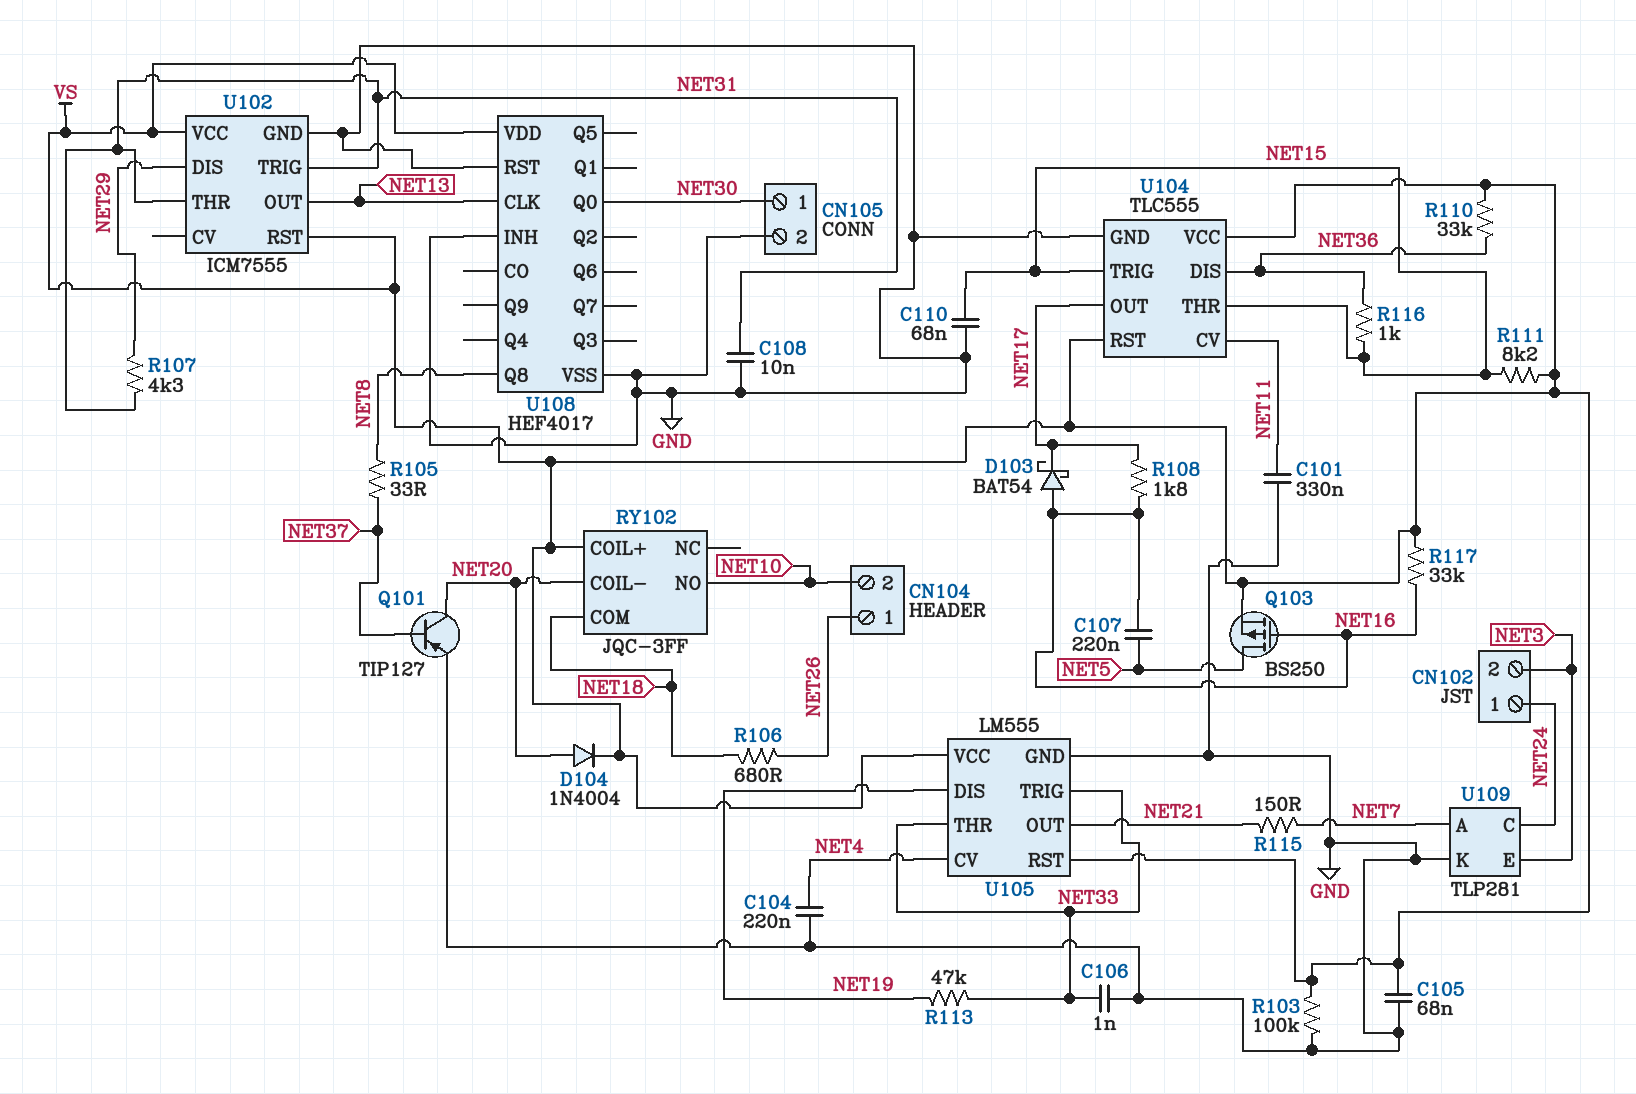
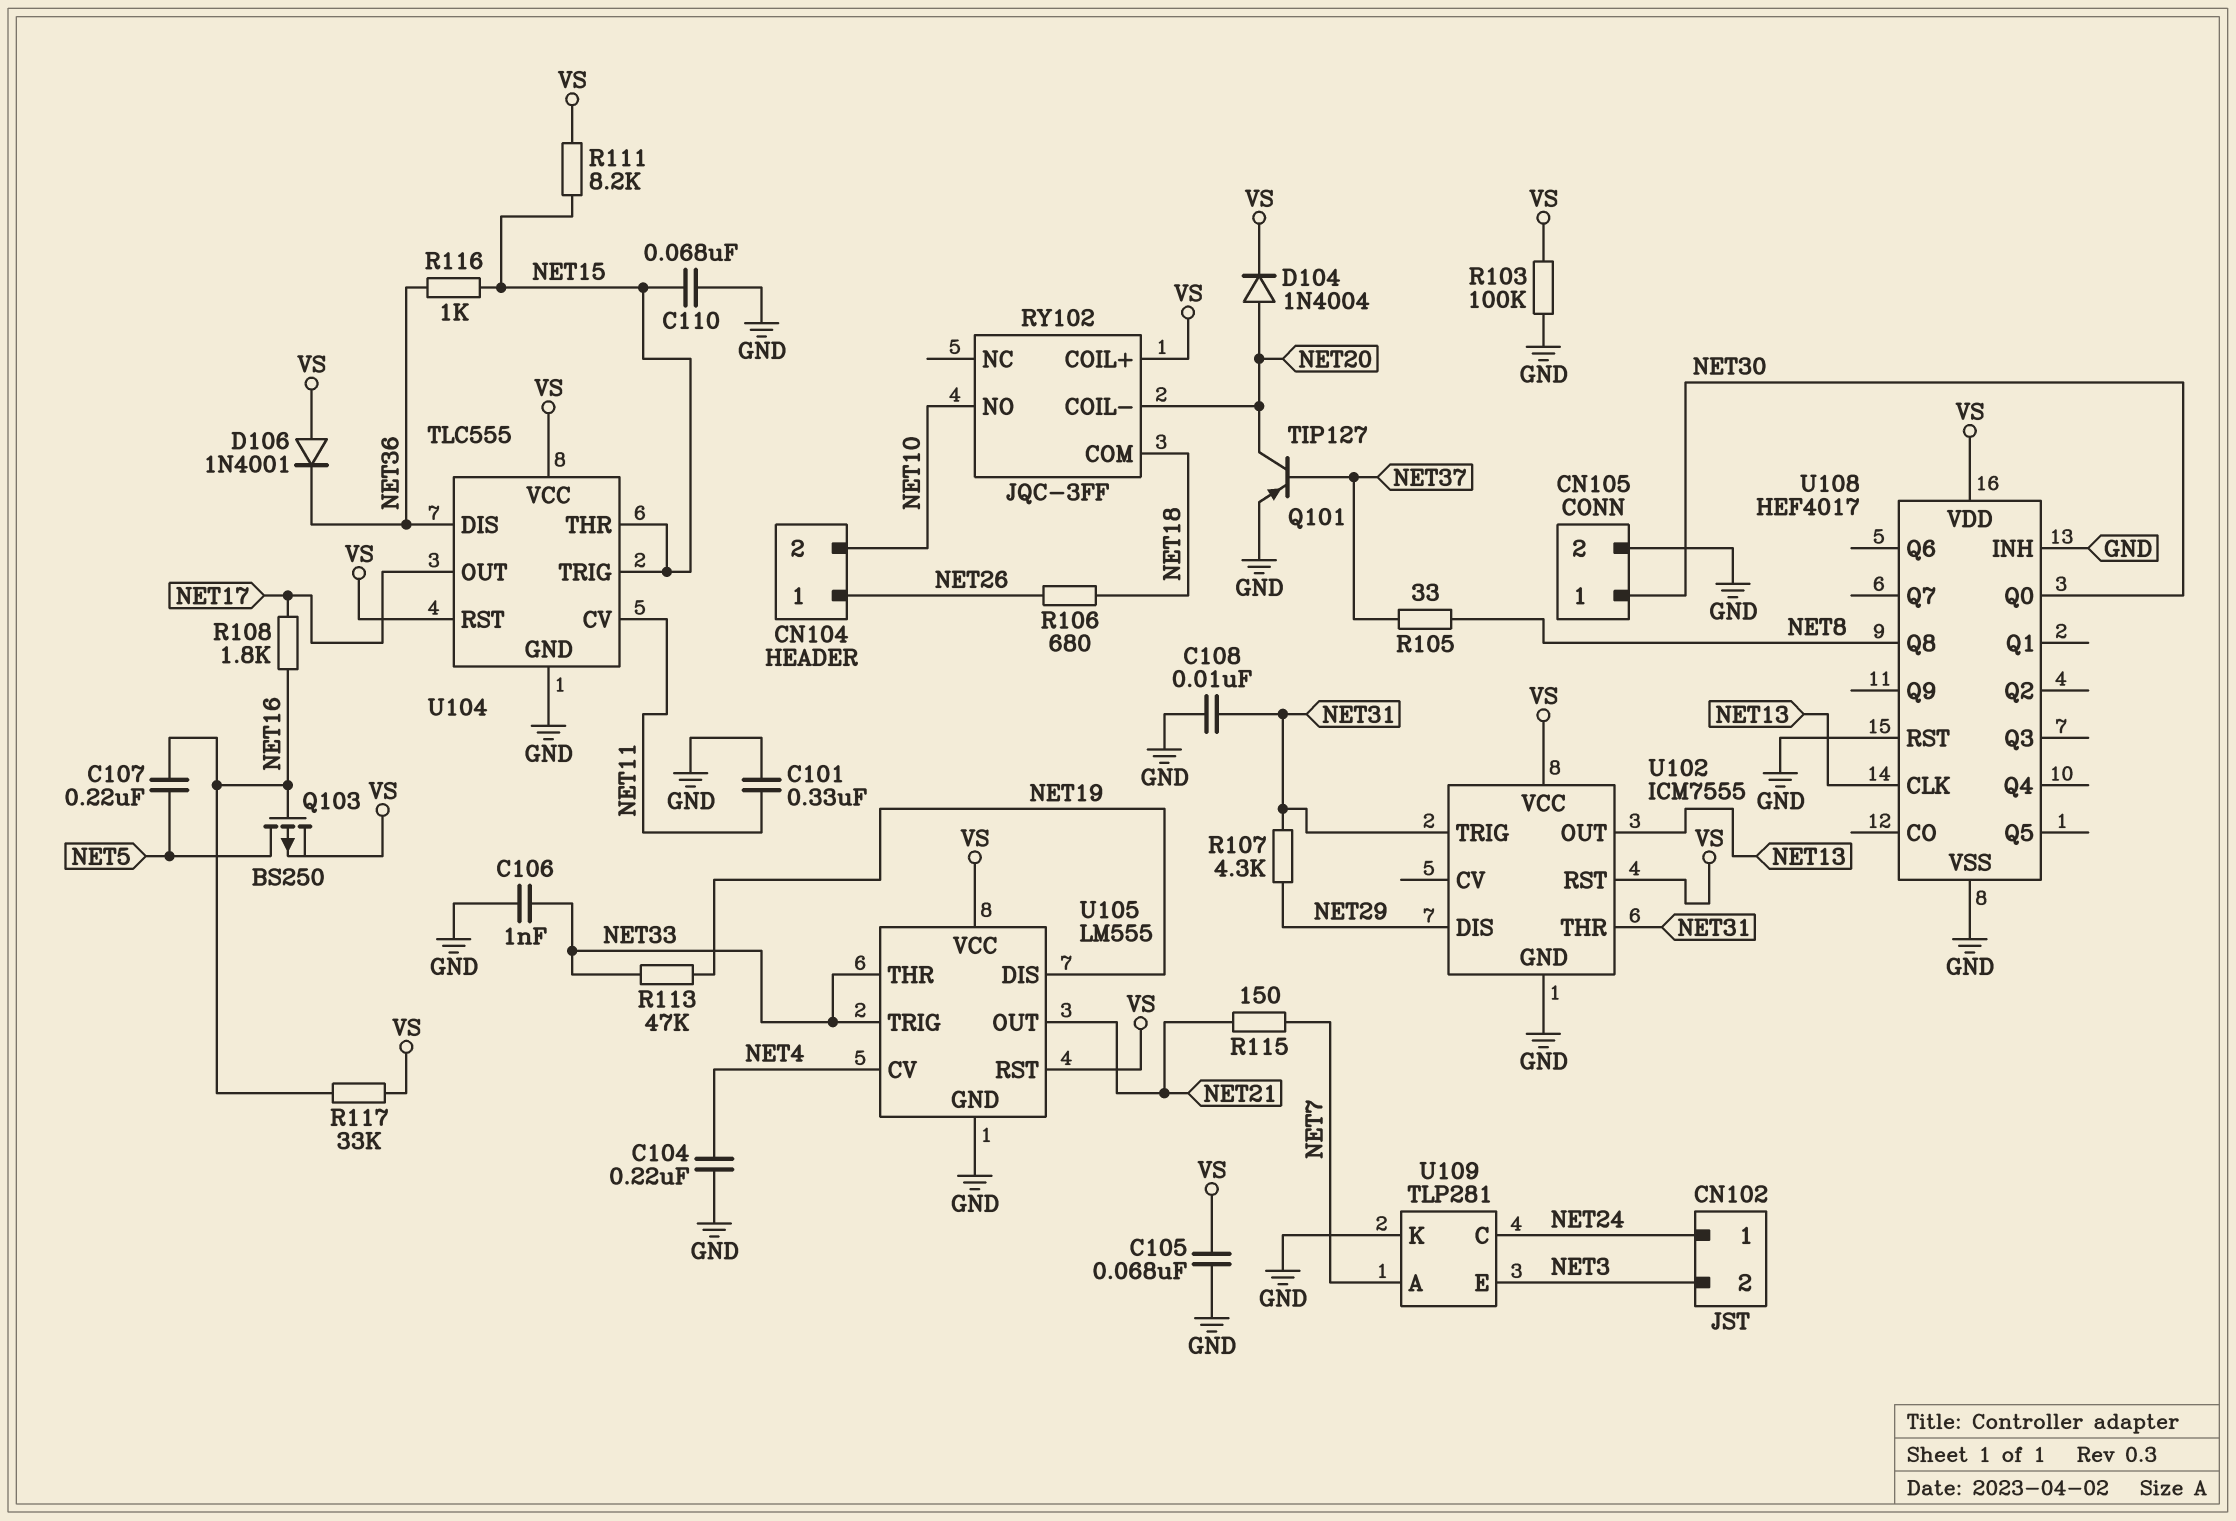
D103: schottky BAT54 (A NET16, K NET17) -> none
D106: none -> diode 1N4001 (A VS, K NET36)
R110: 33k (NET36, VS) -> none

